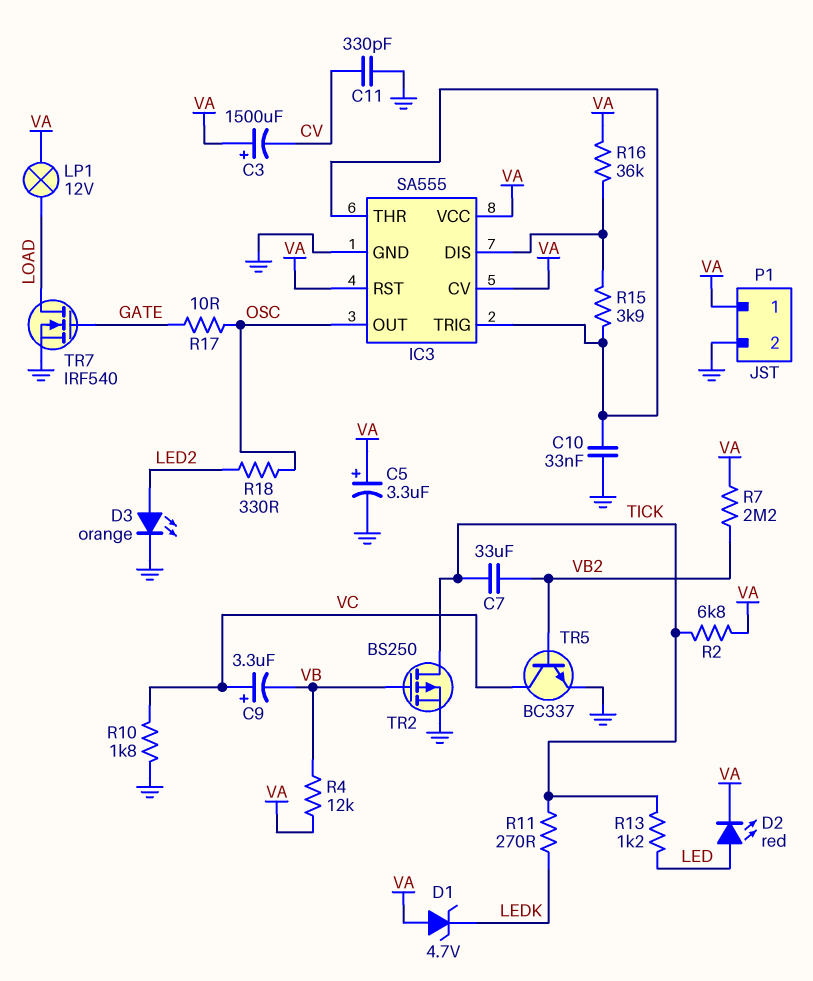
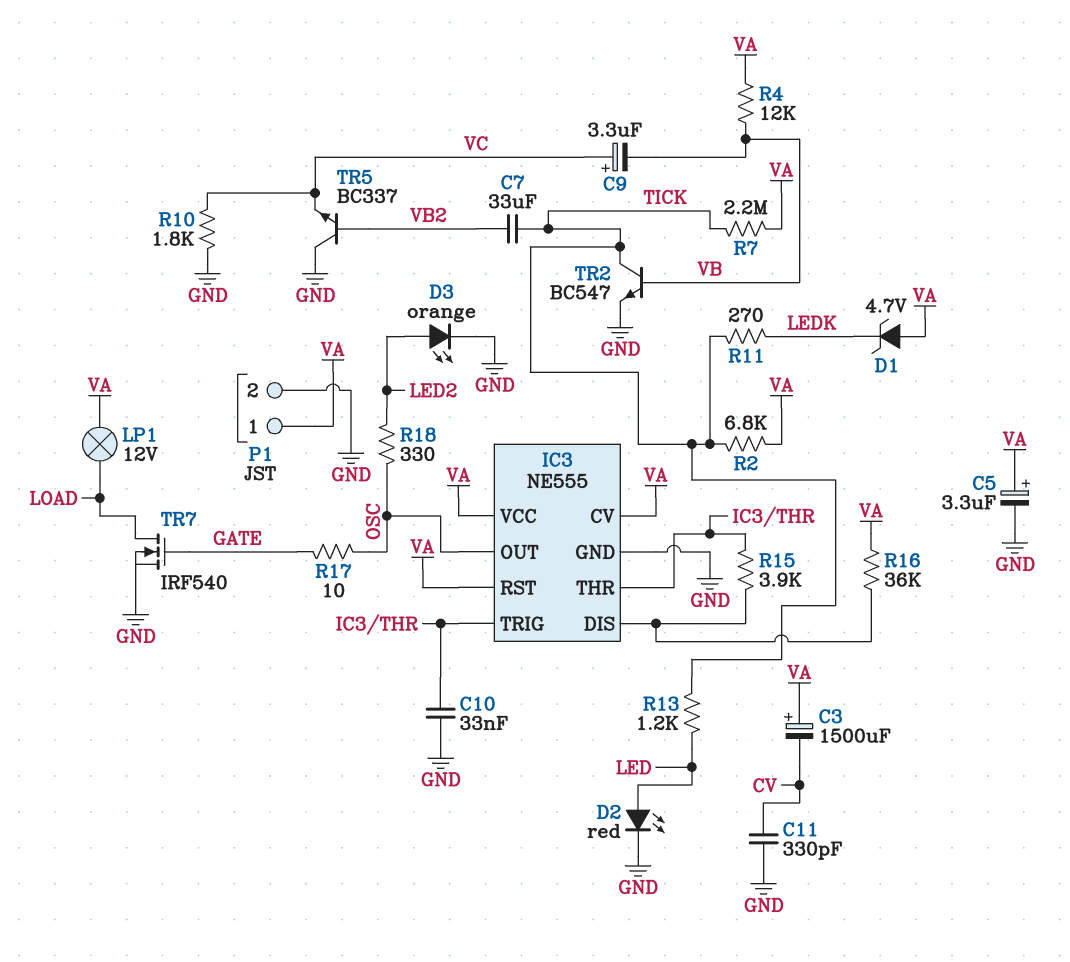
D2: LED red (A LED, K VA) -> LED red (A LED, K GND)
IC3: SA555 -> NE555
R7: 2.2M (VA, VB2) -> 2.2M (TICK, VA)
TR2: PMOS BS250 (G VB, D TICK, S GND) -> NPN BC547 (B VB, C TICK, E GND)
TR5: NPN BC337 (B VB2, C VC, E GND) -> NPN BC337 (B VB2, C GND, E VC)

